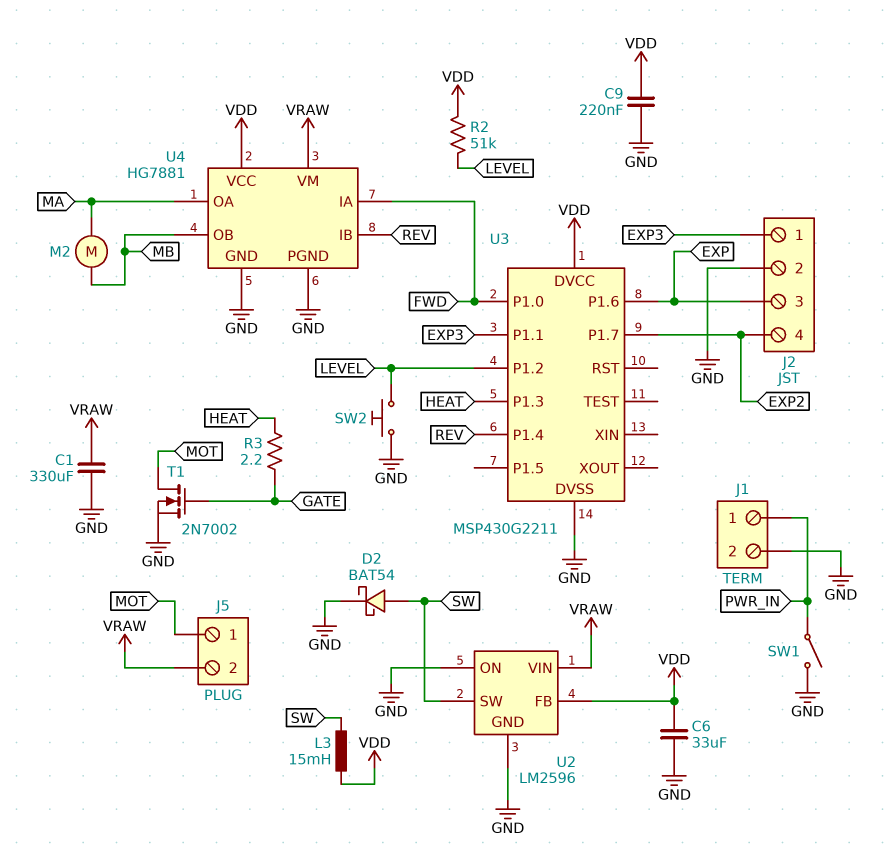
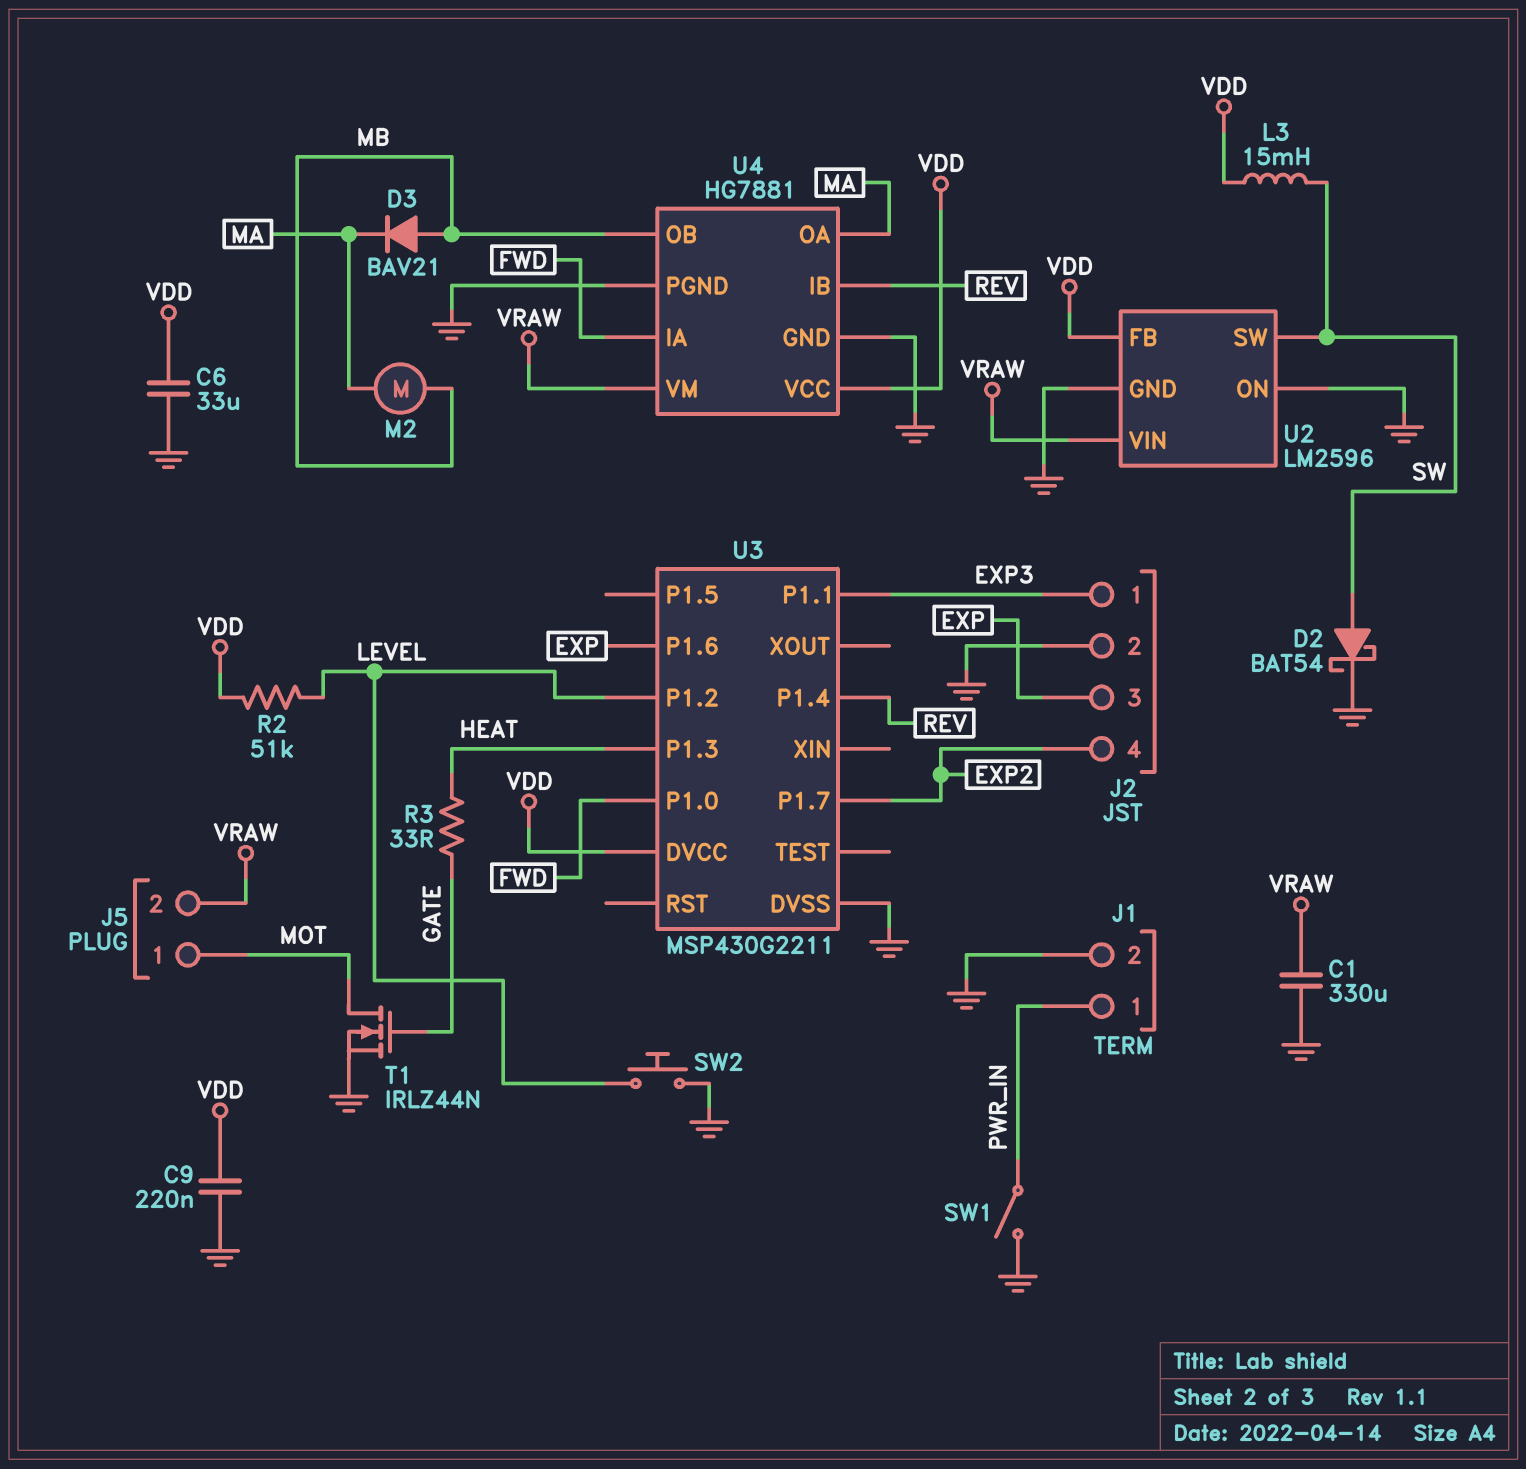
D3: none -> diode BAV21 (A MB, K MA)
R3: 2.2 (GATE, HEAT) -> 33 (GATE, HEAT)
T1: NMOS 2N7002 (G GATE, D MOT, S GND) -> NMOS IRLZ44N (G GATE, D MOT, S GND)

